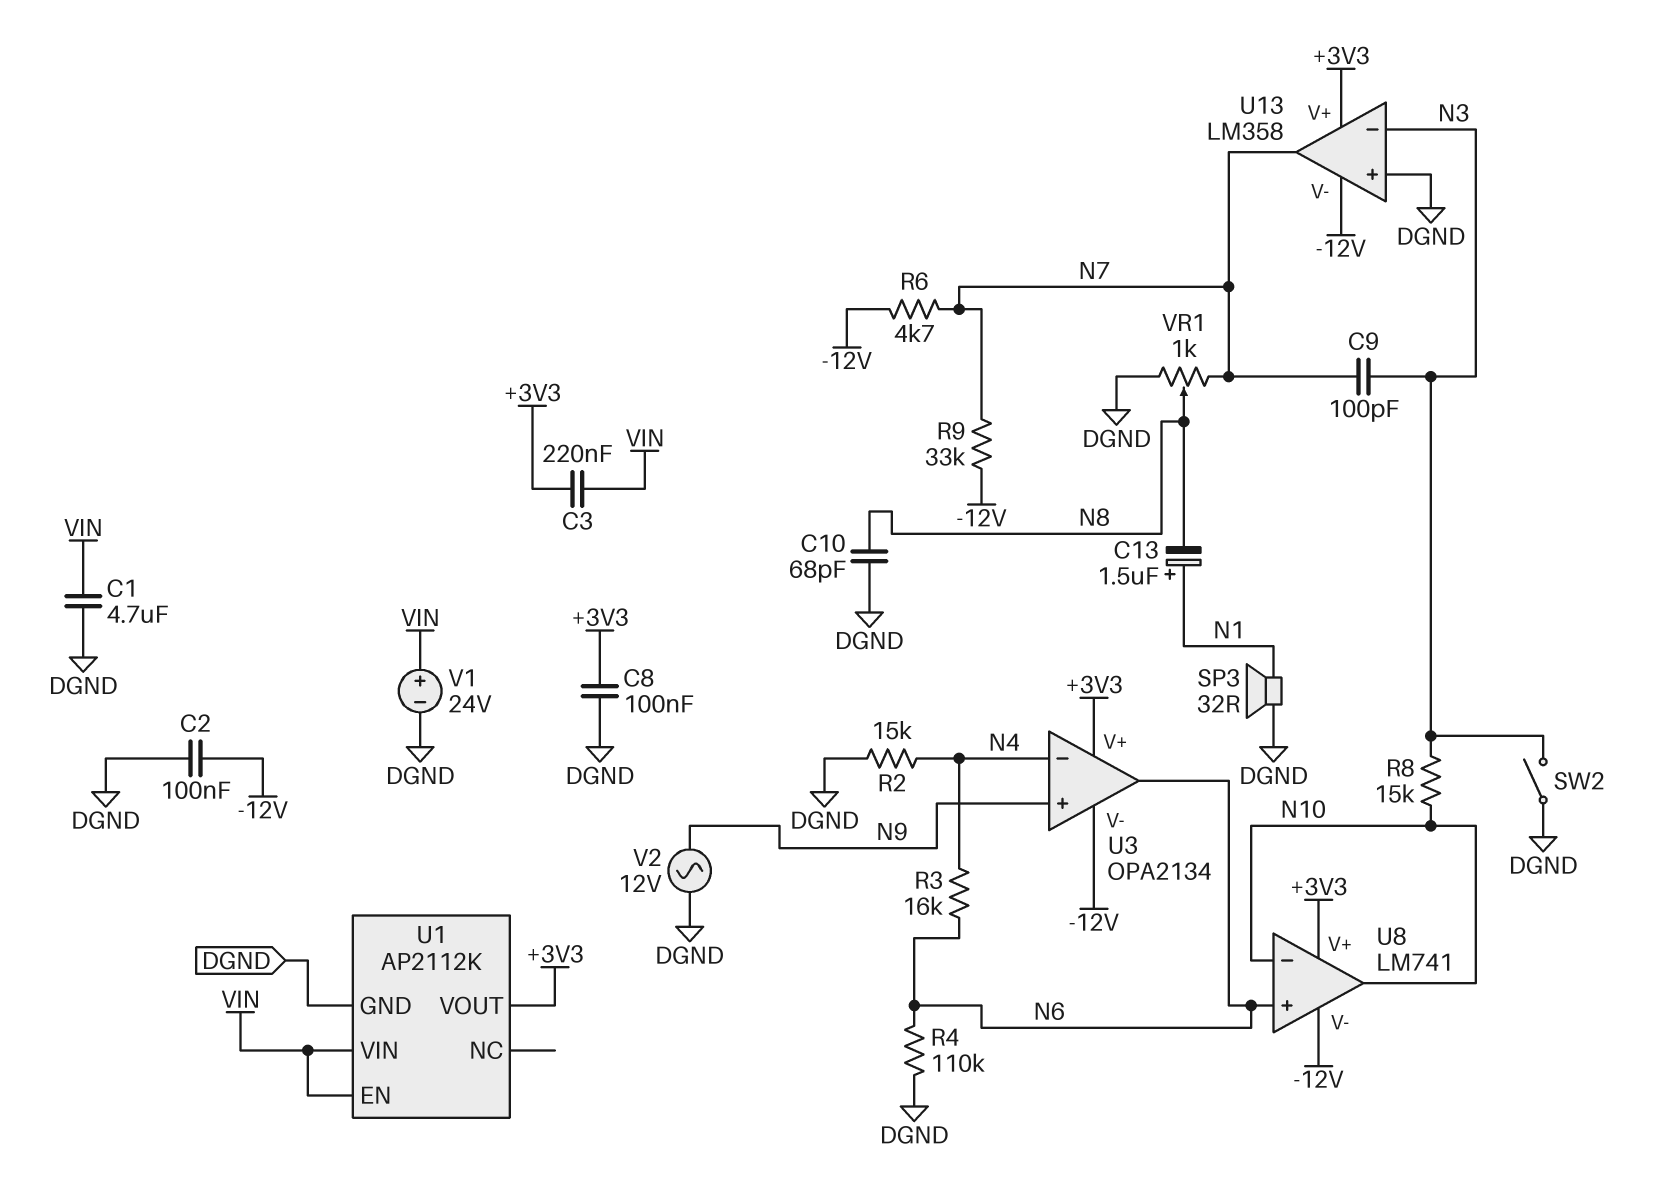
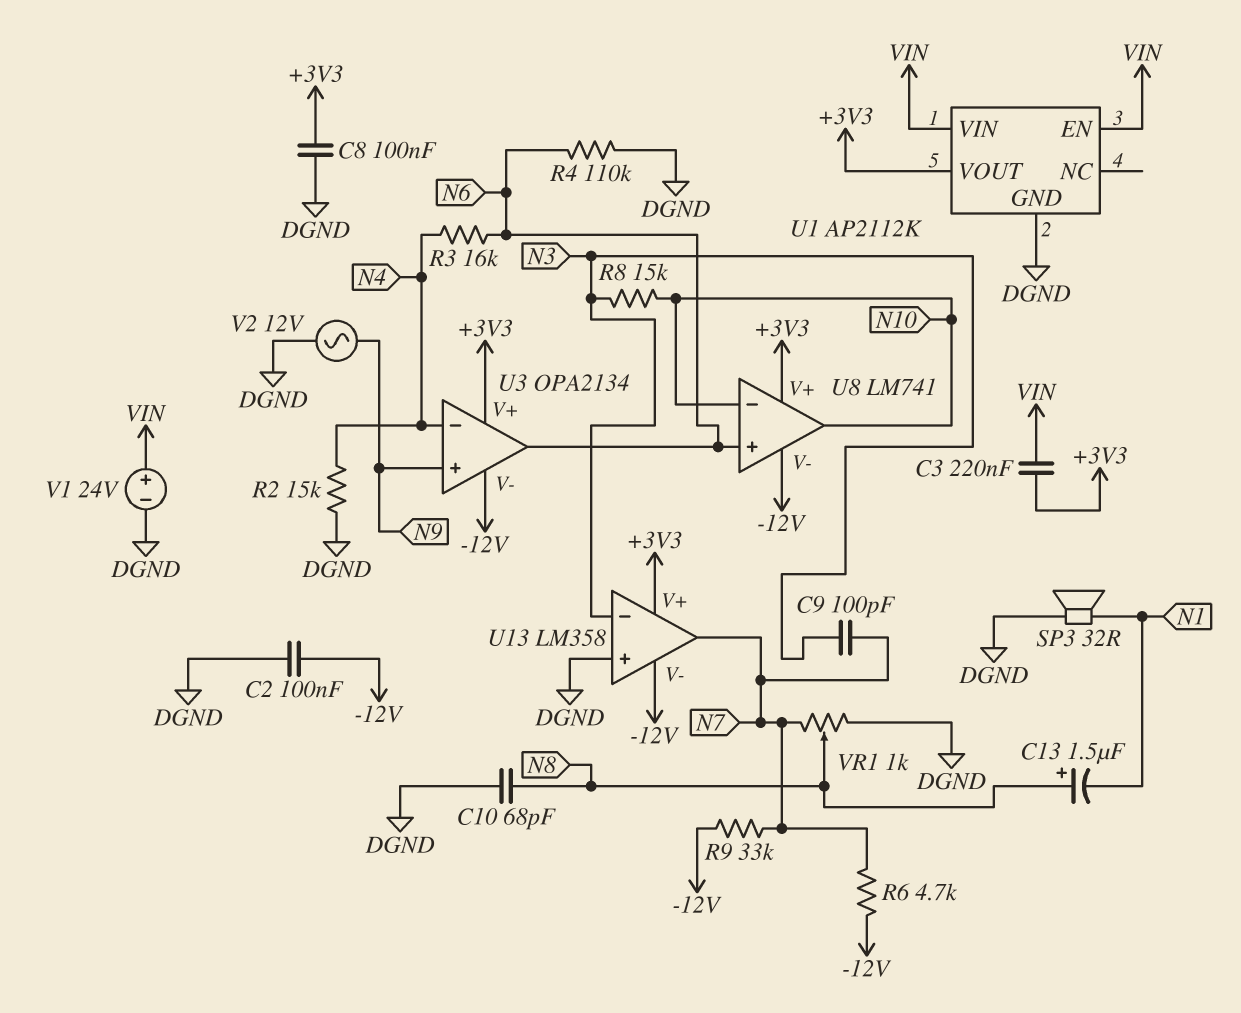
C1: 4.7uF (DGND, VIN) -> none
C13: 1.5uF (plus N1, minus N8) -> 1.5uF (plus N8, minus N1)
SW2: switch (DGND, N3) -> none

